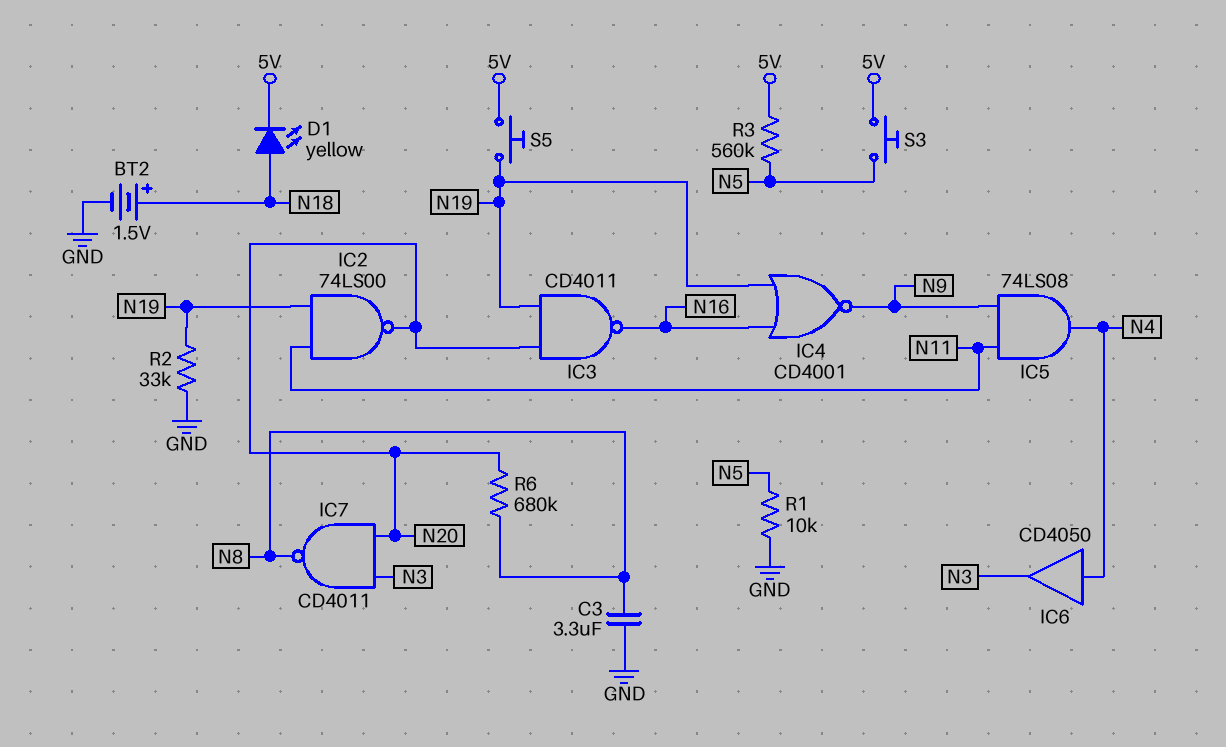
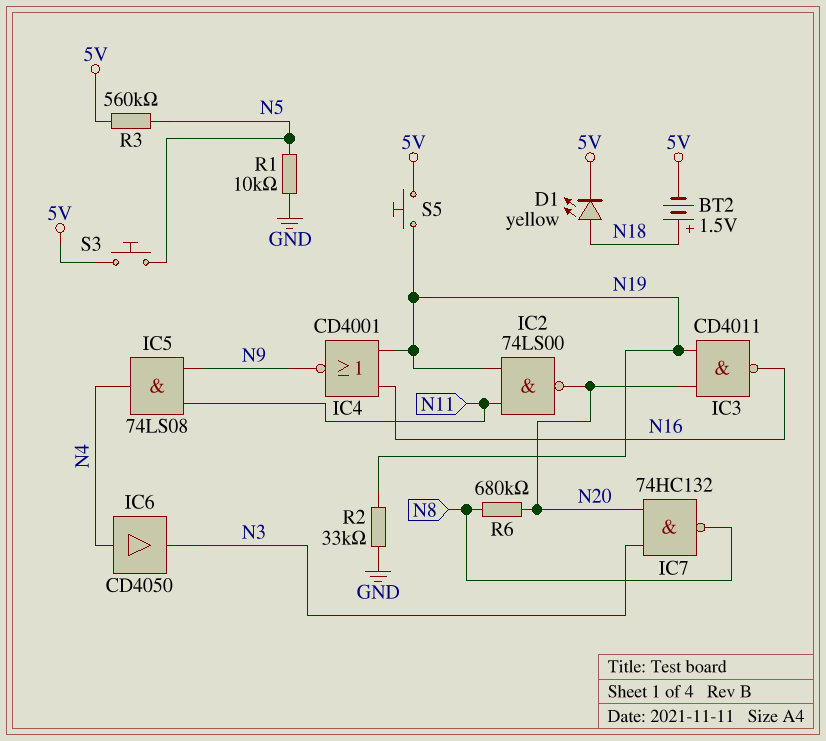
BT2: 1.5V (plus N18, minus GND) -> 1.5V (plus N18, minus 5V)
C3: 3.3uF (GND, N8) -> none
IC7: NAND CD4011 (in N3, in N20, out N8) -> NAND 74HC132 (in N3, in N20, out N8)

